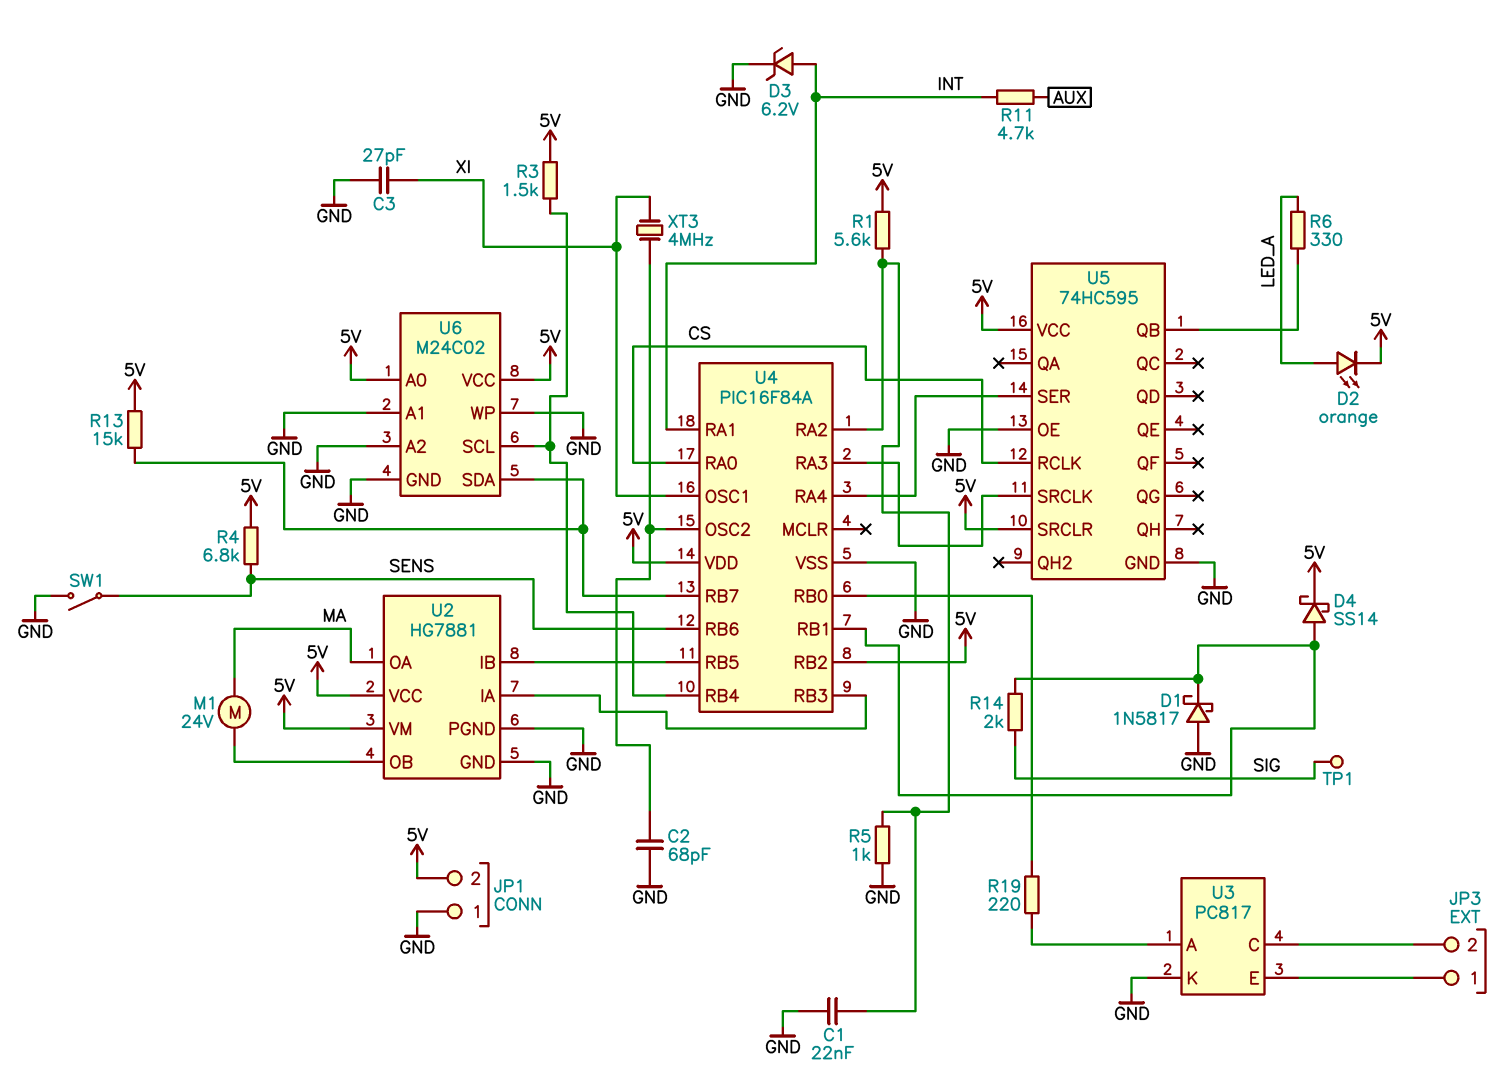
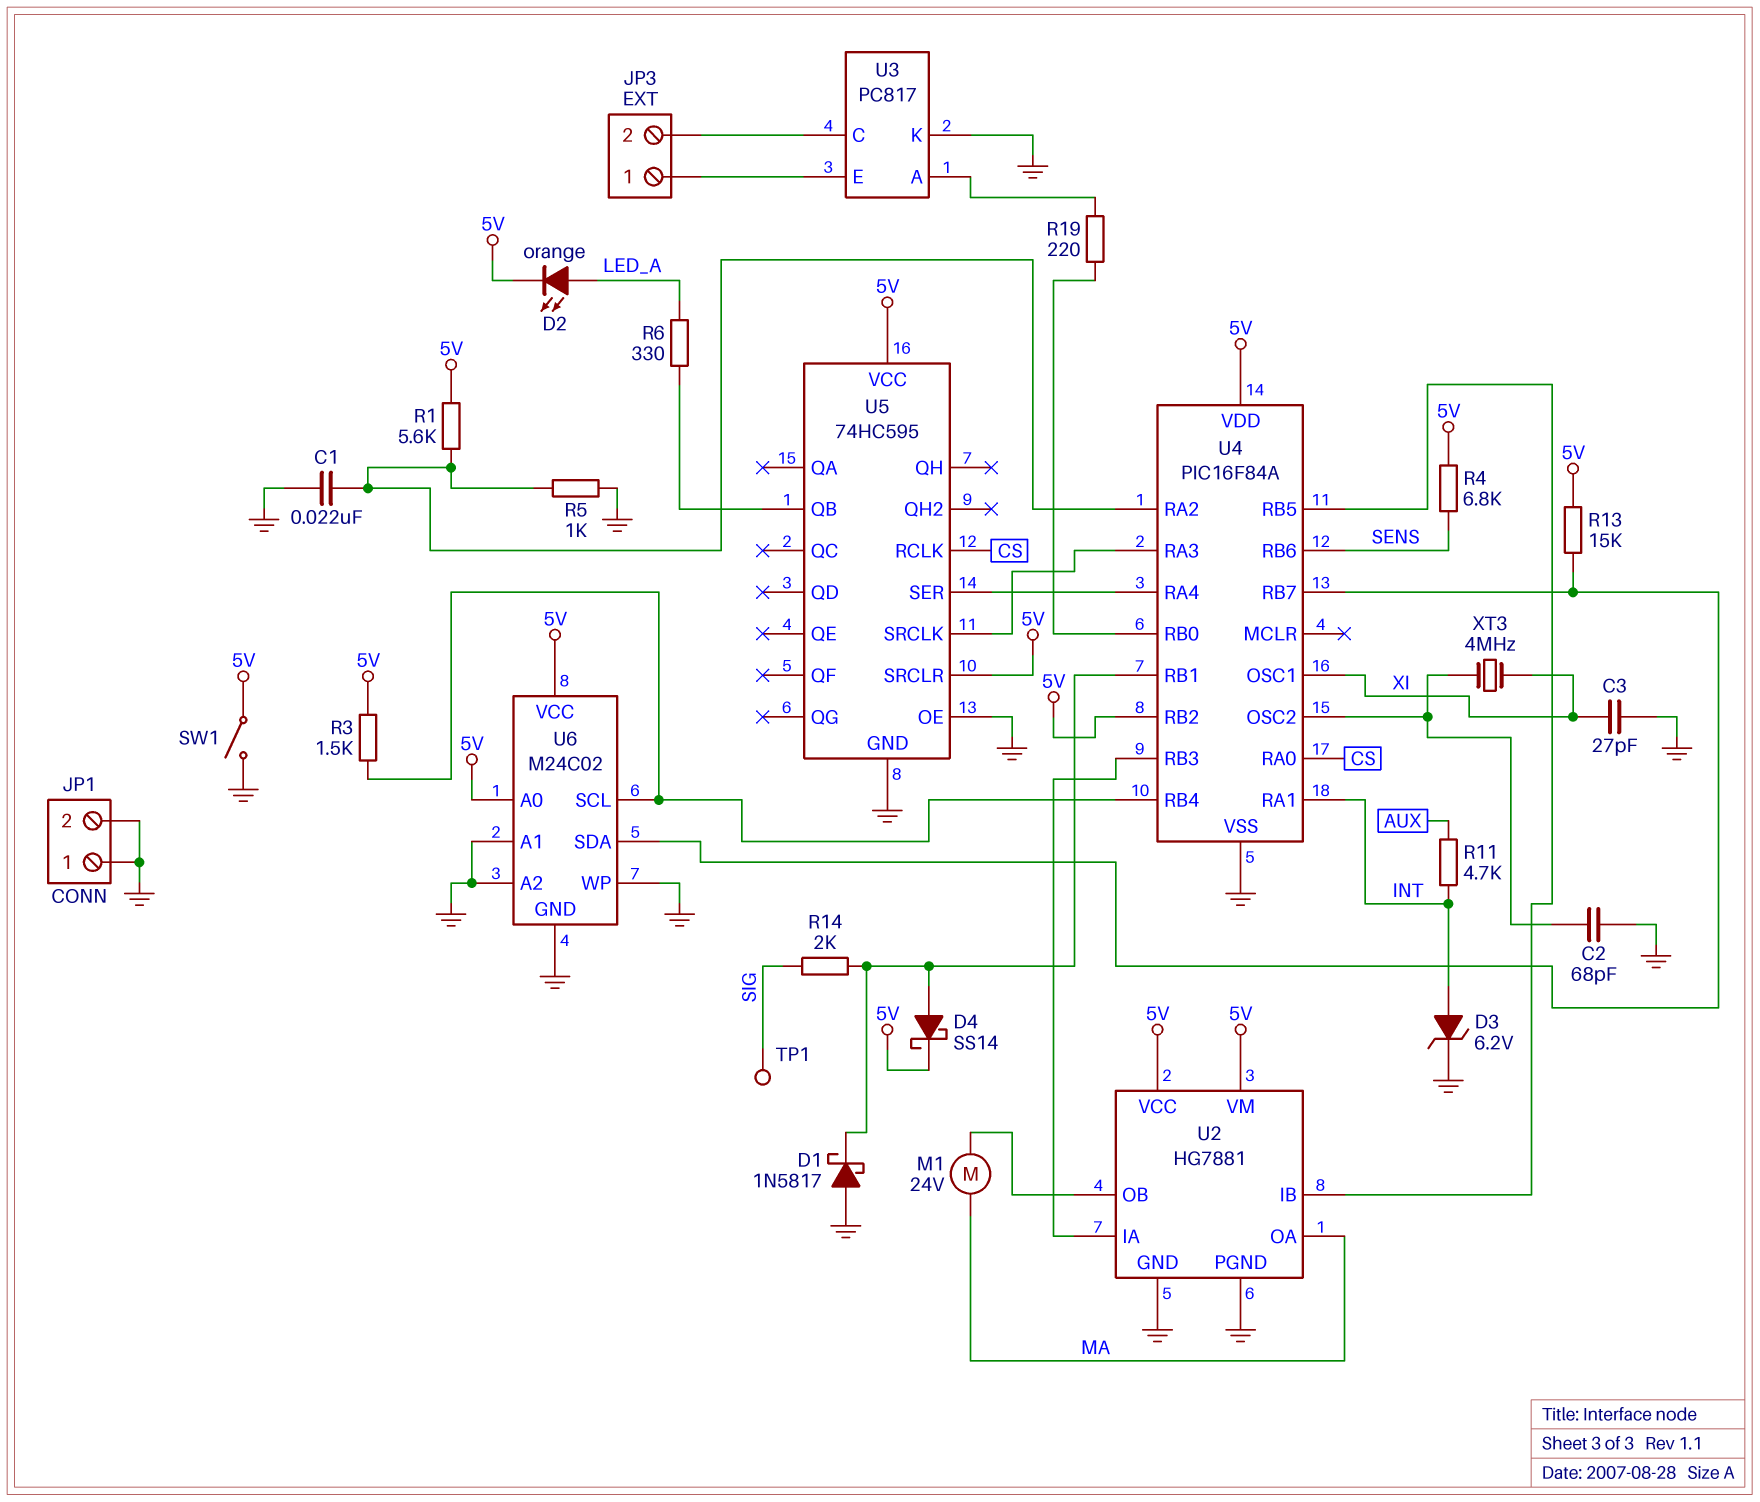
JP1 pin 2: 5V -> GND
SW1: switch (GND, SENS) -> switch (5V, GND)

